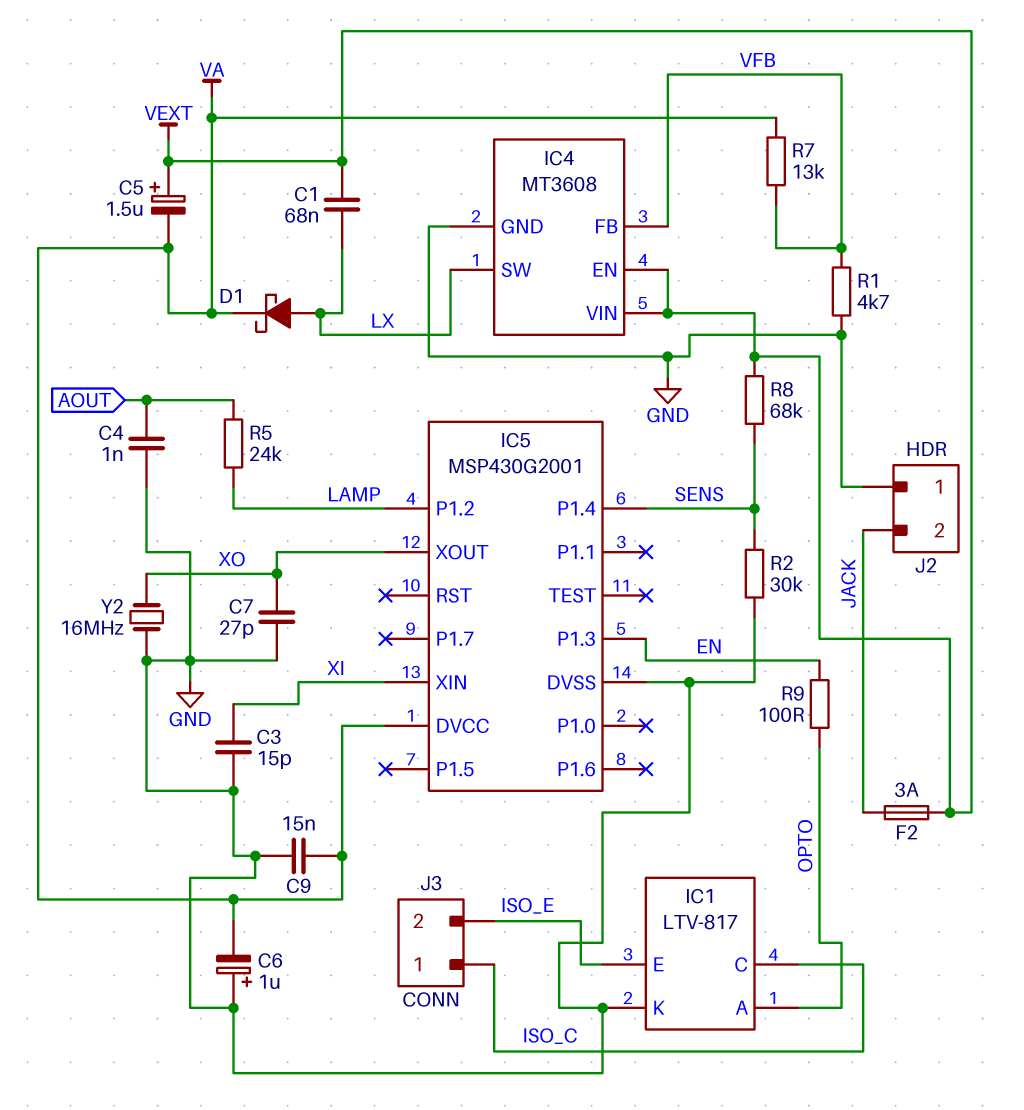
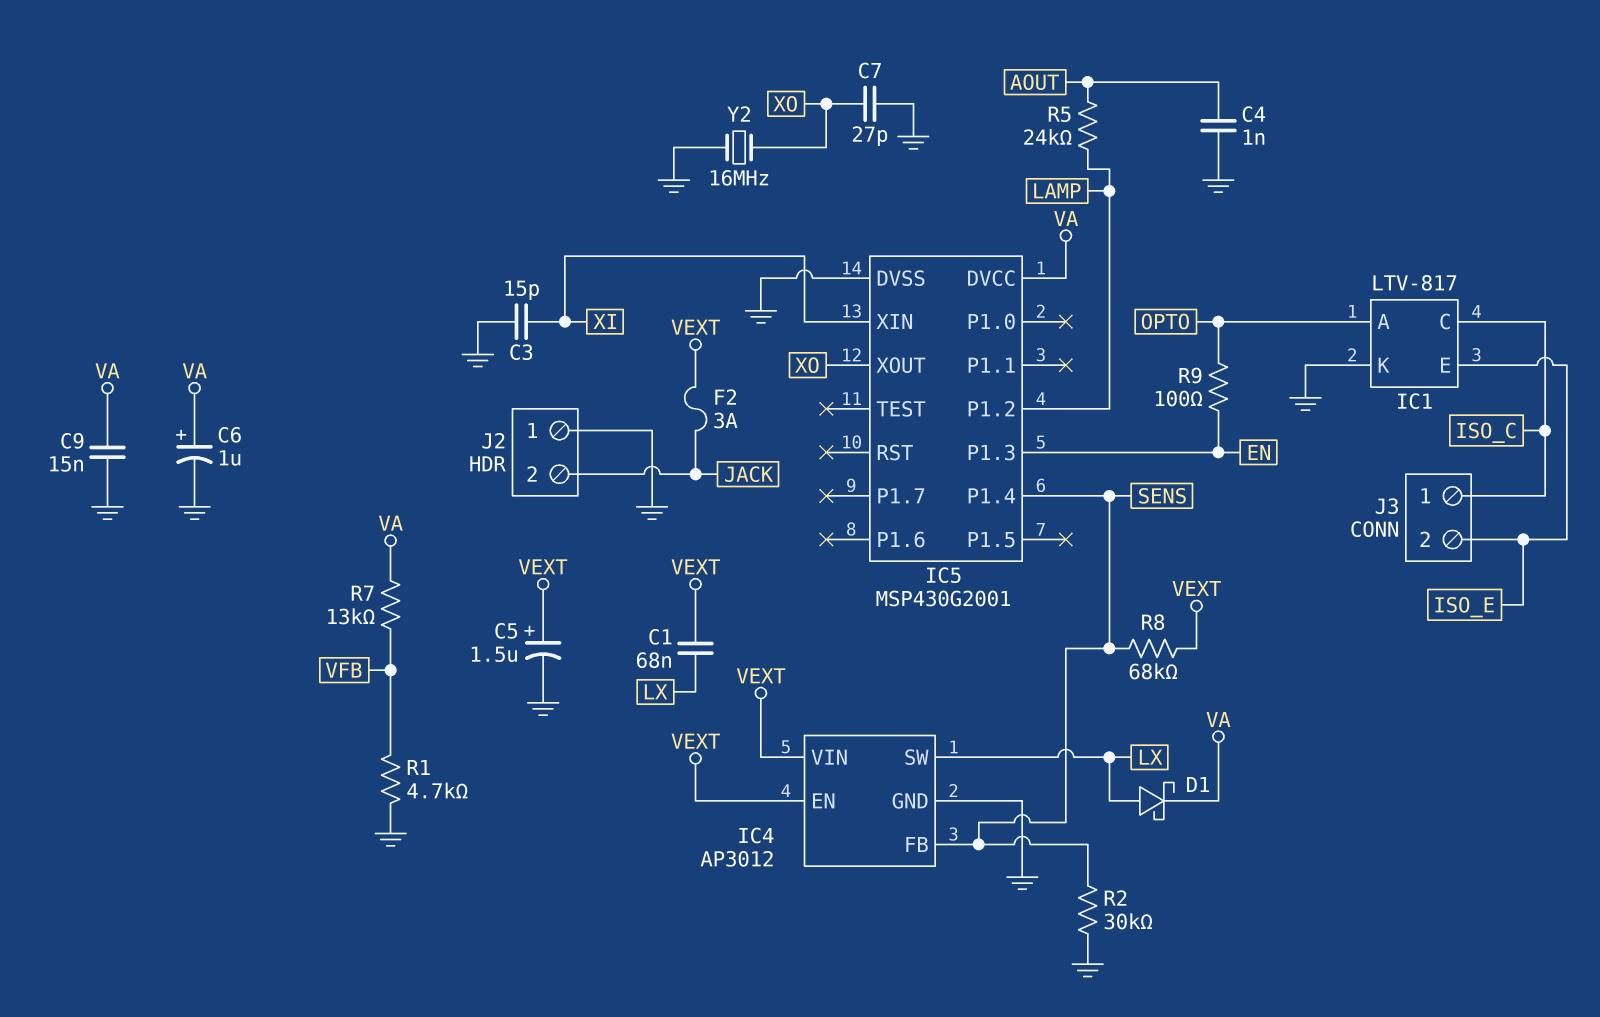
C5: 1.5uF (plus VEXT, minus VA) -> 1.5uF (plus VEXT, minus GND)
C6: 1uF (plus GND, minus VA) -> 1uF (plus VA, minus GND)
IC4: MT3608 -> AP3012
IC4 pin FB: VFB -> SENS

